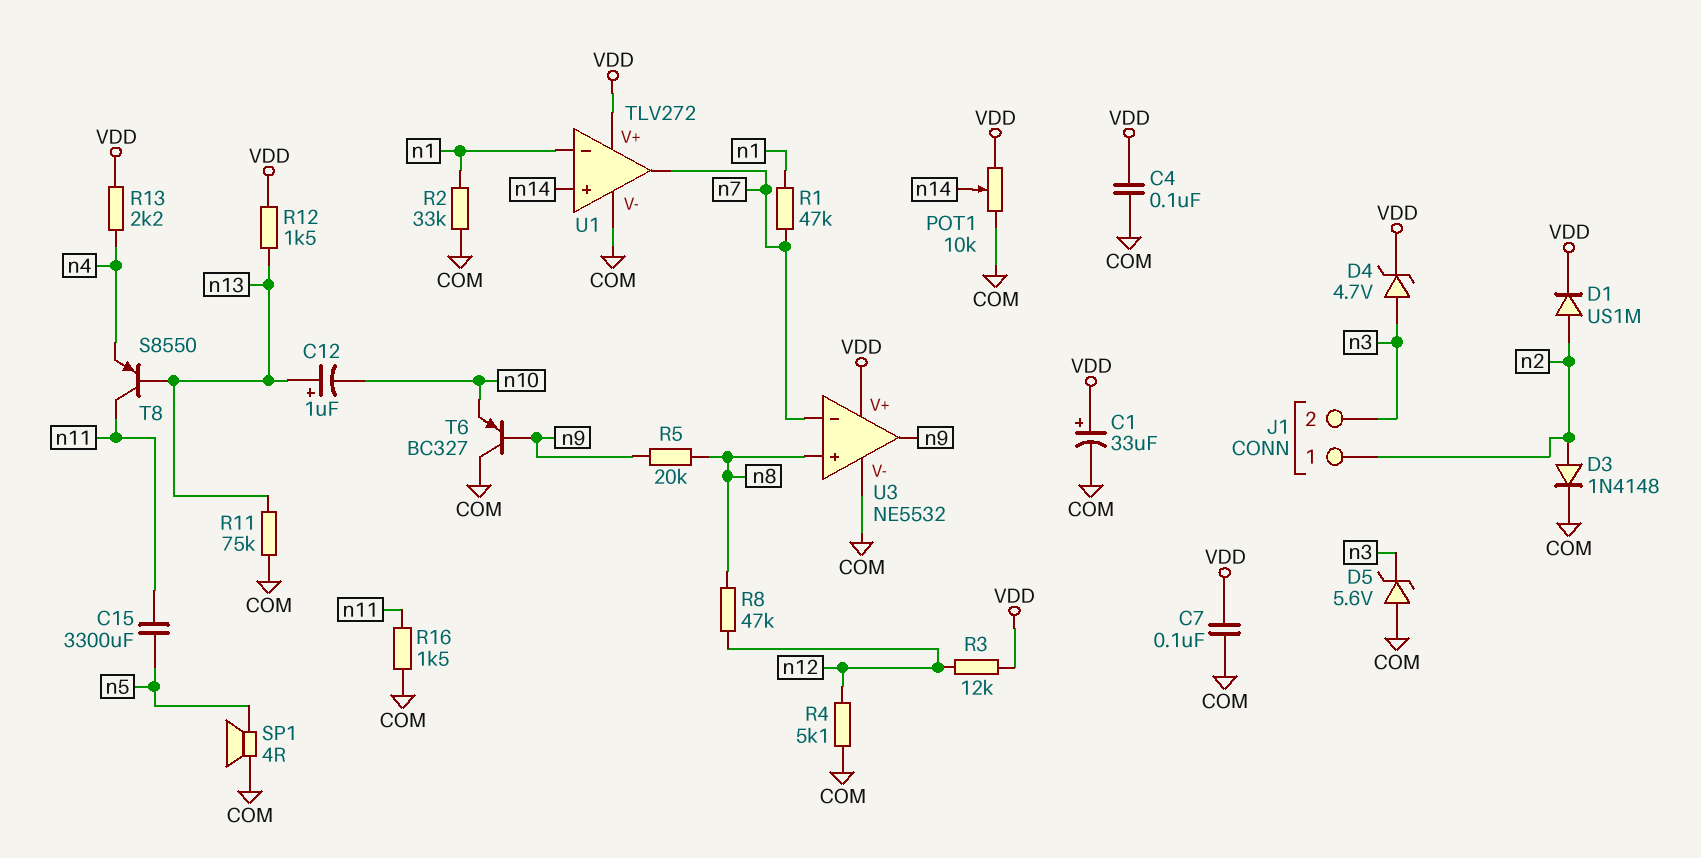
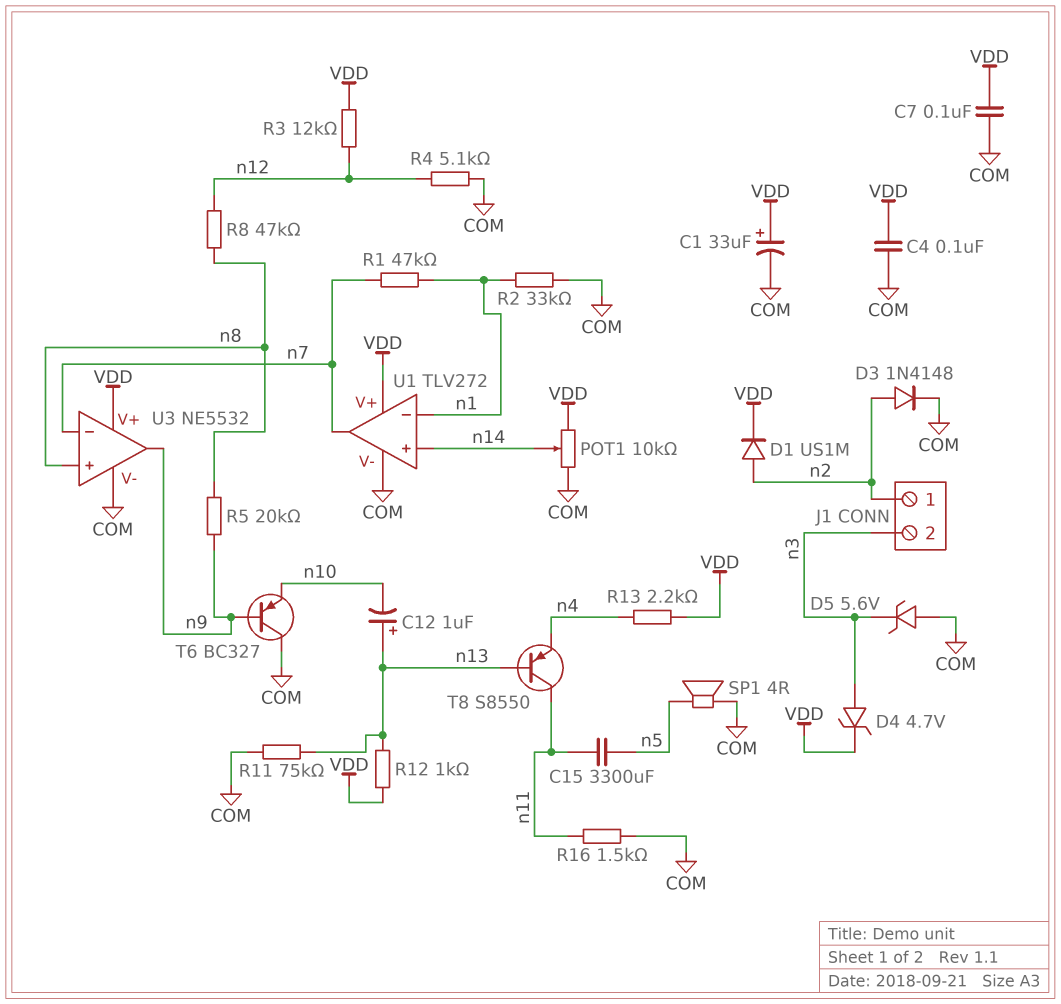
R12: 1.5k (VDD, n13) -> 1k (VDD, n13)

